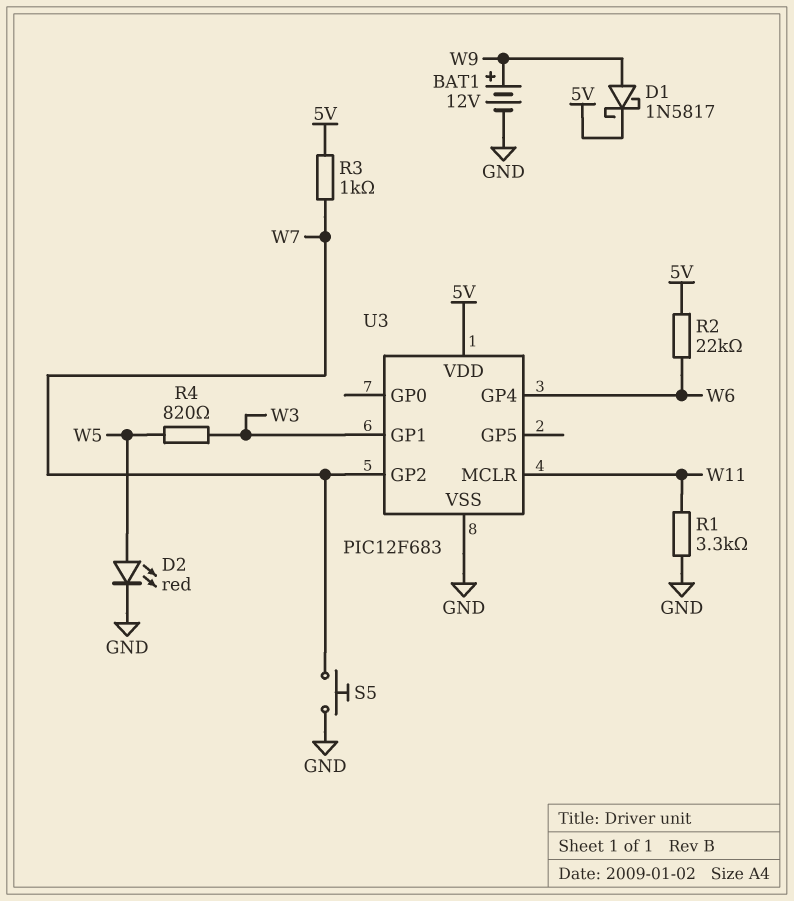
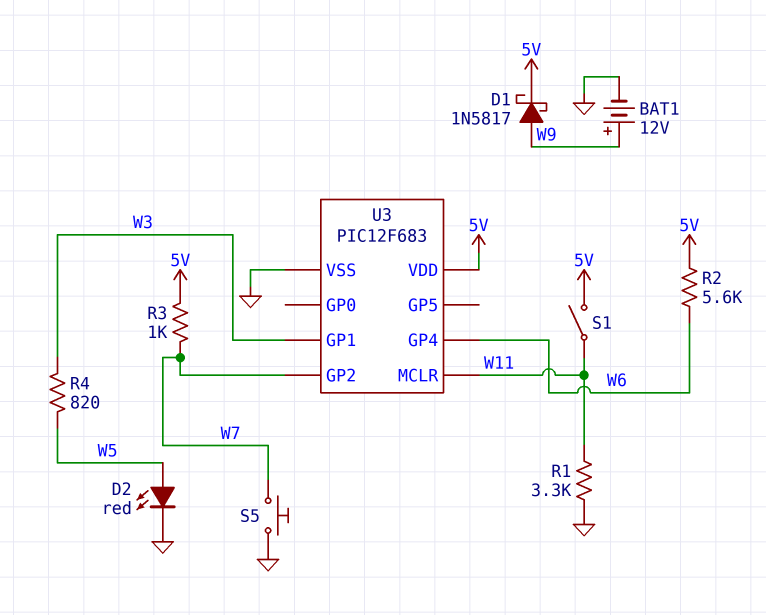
R2: 22k (5V, W6) -> 5.6k (5V, W6)
S1: none -> switch (5V, W11)

